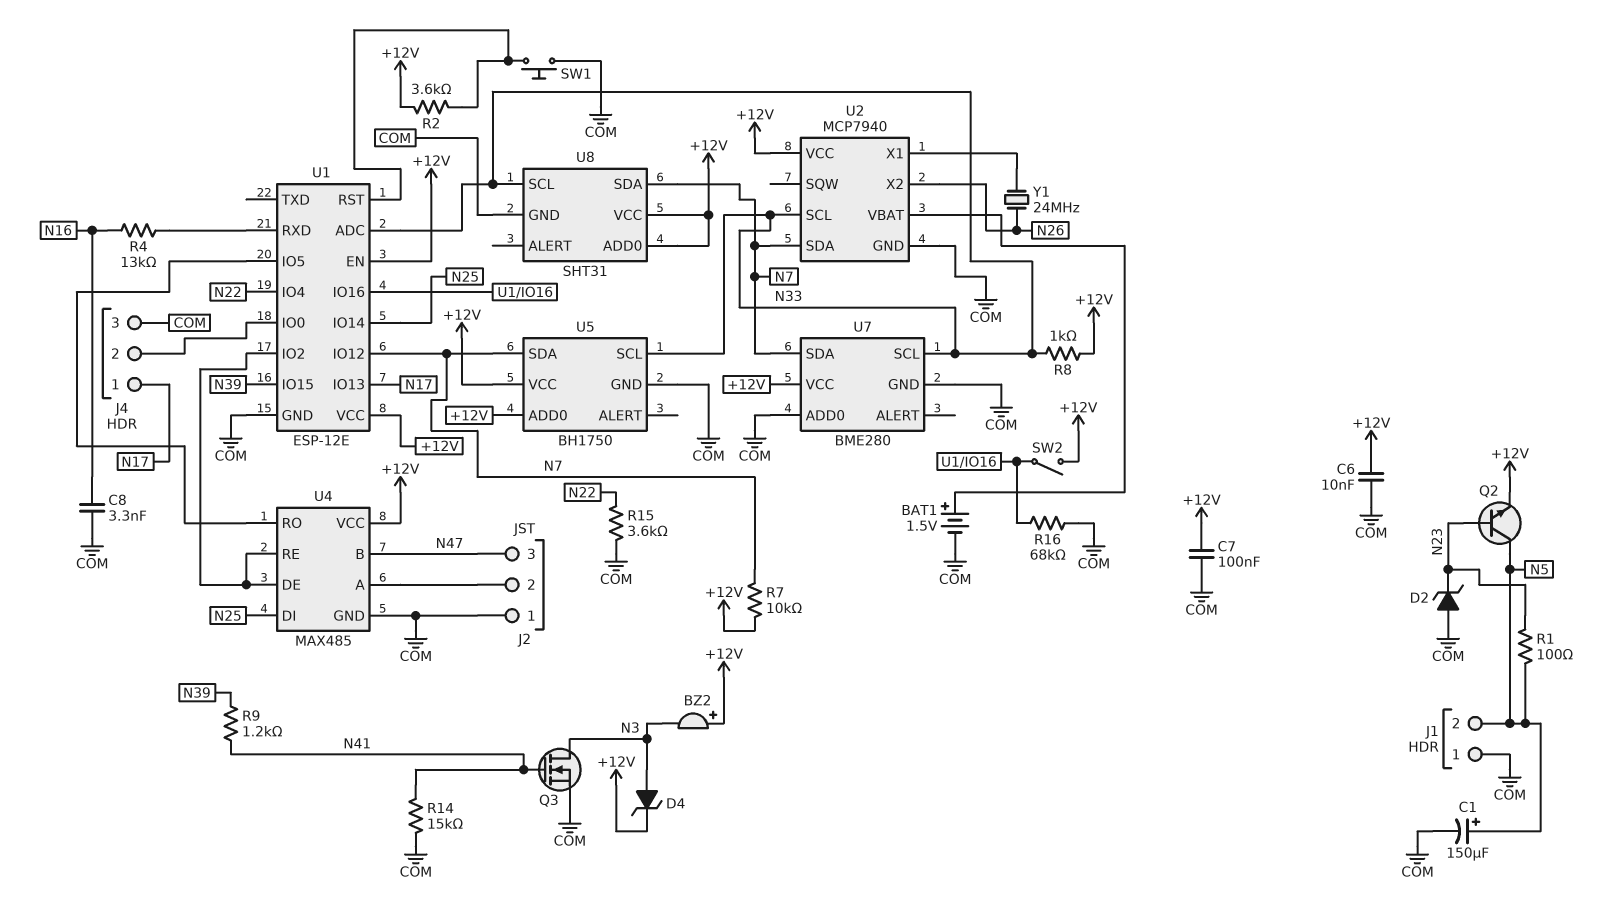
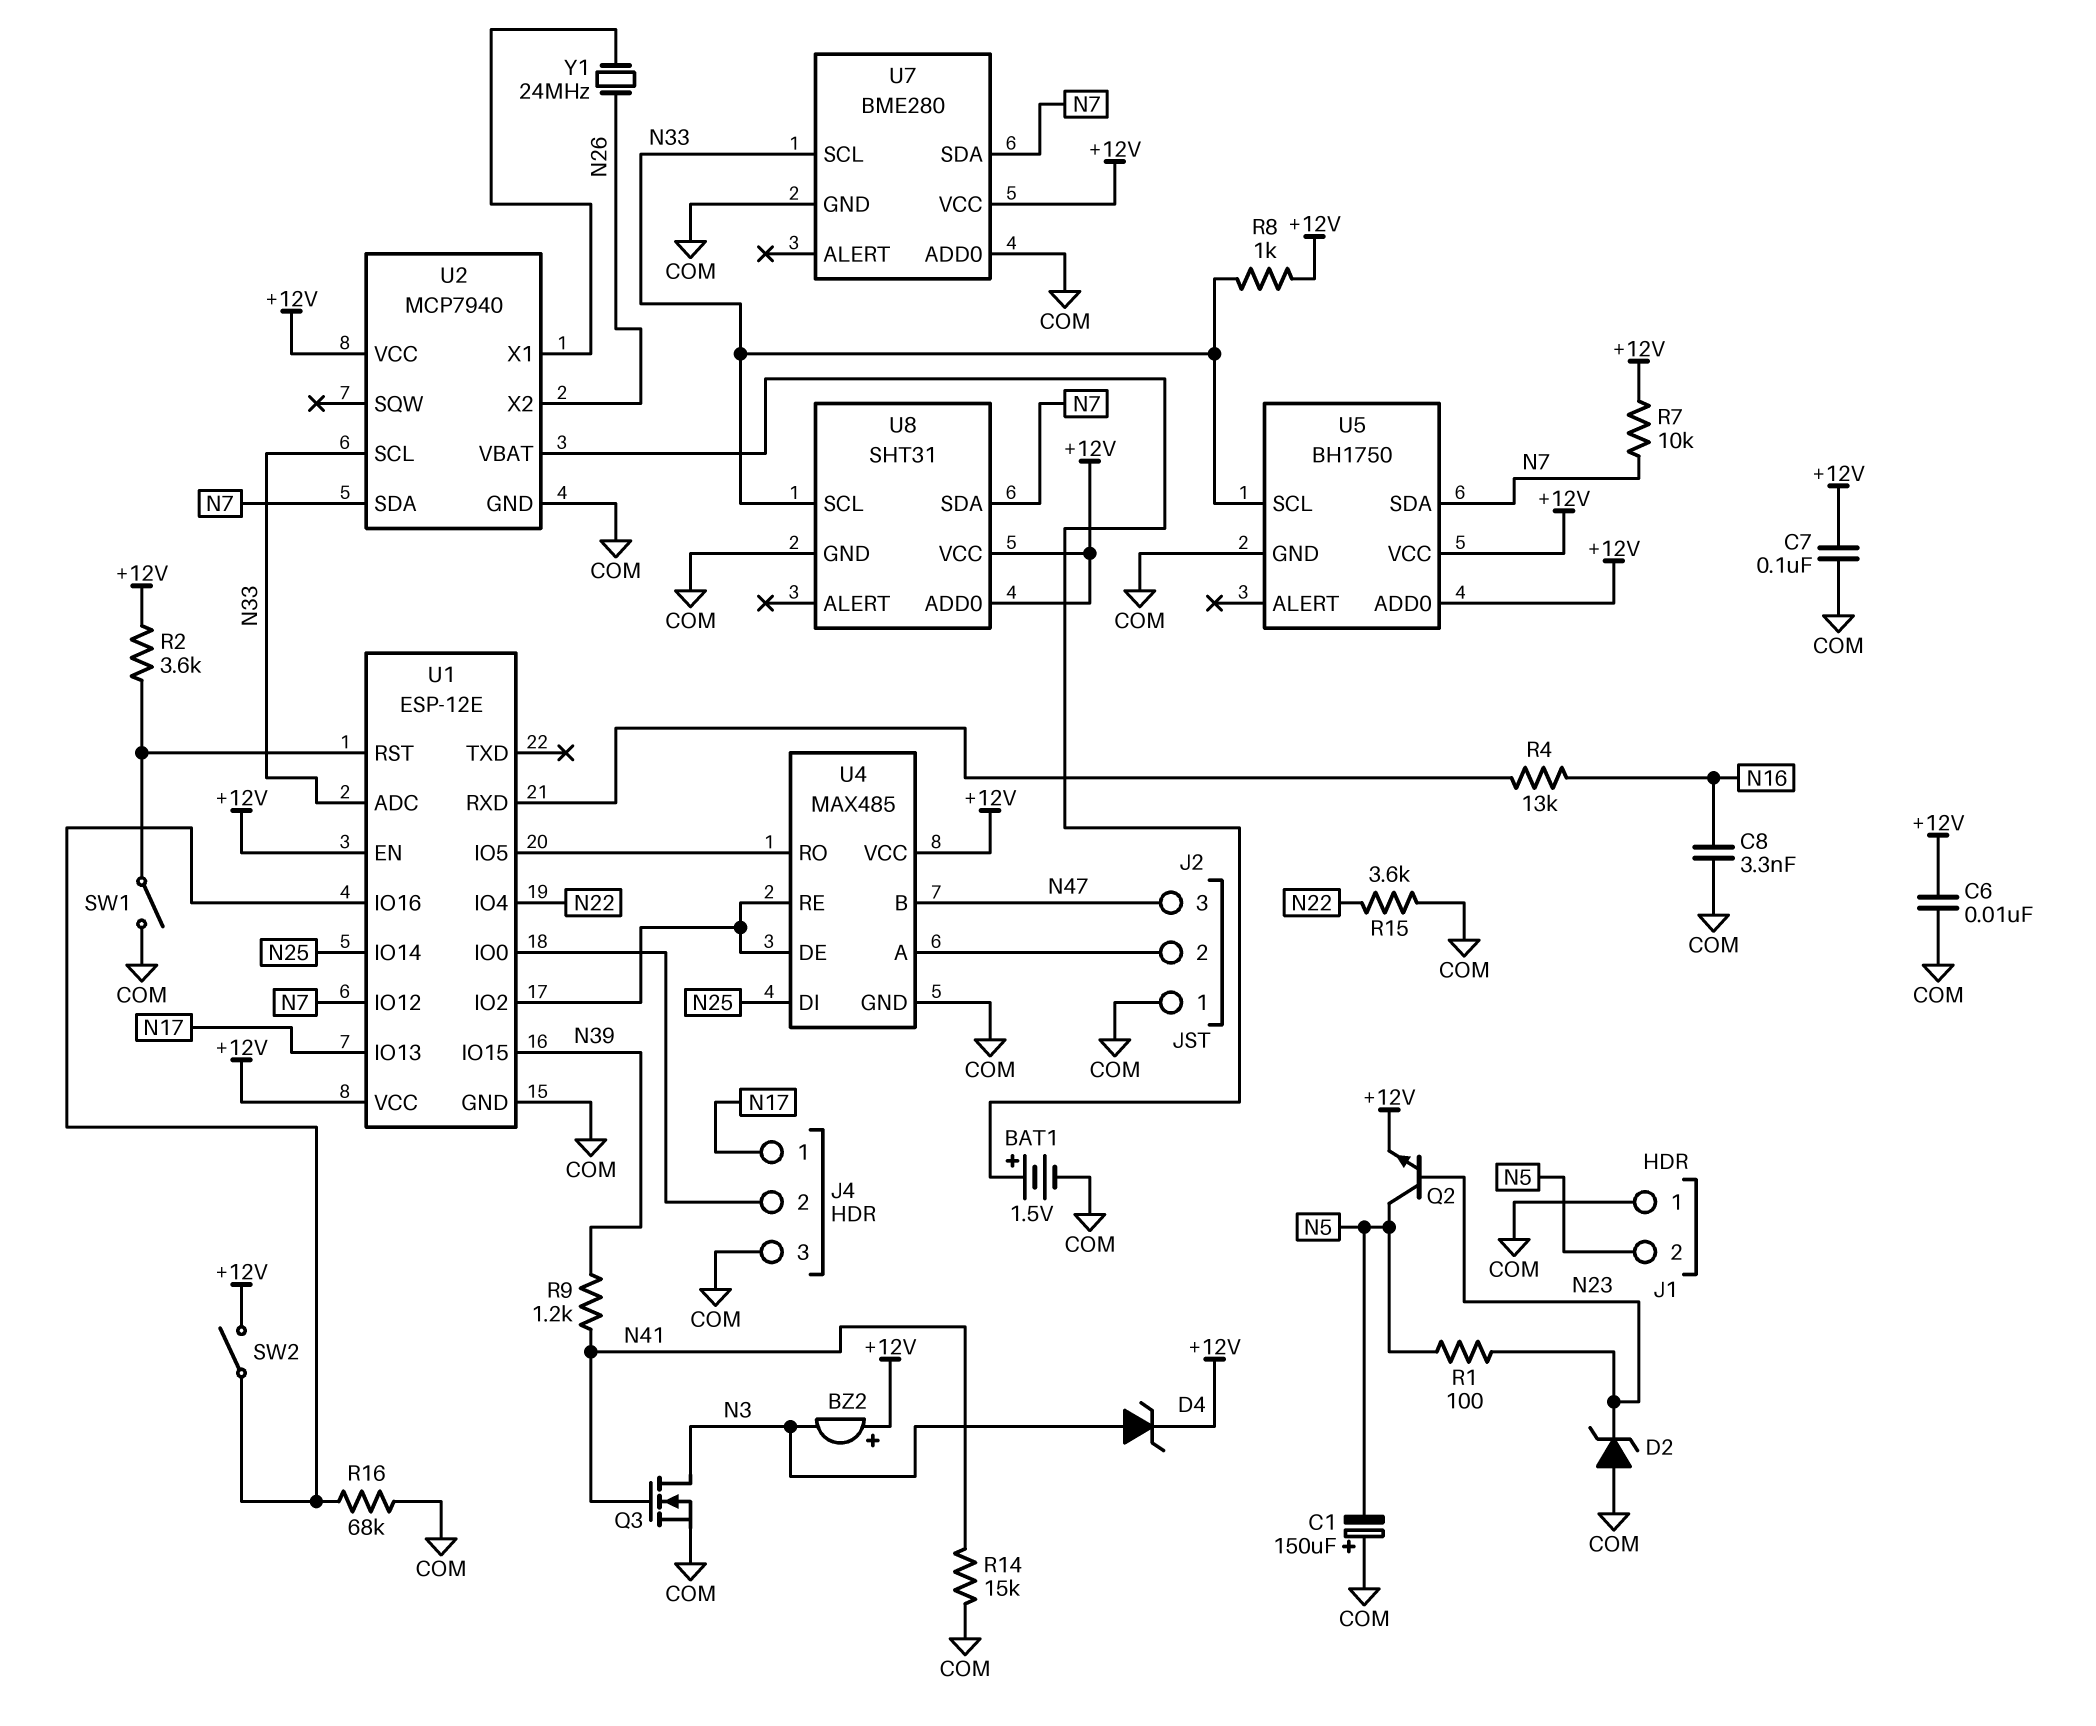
C1: 150uF (plus N5, minus COM) -> 150uF (plus COM, minus N5)
SW1: button (COM, U1/RST) -> switch (COM, U1/RST)

